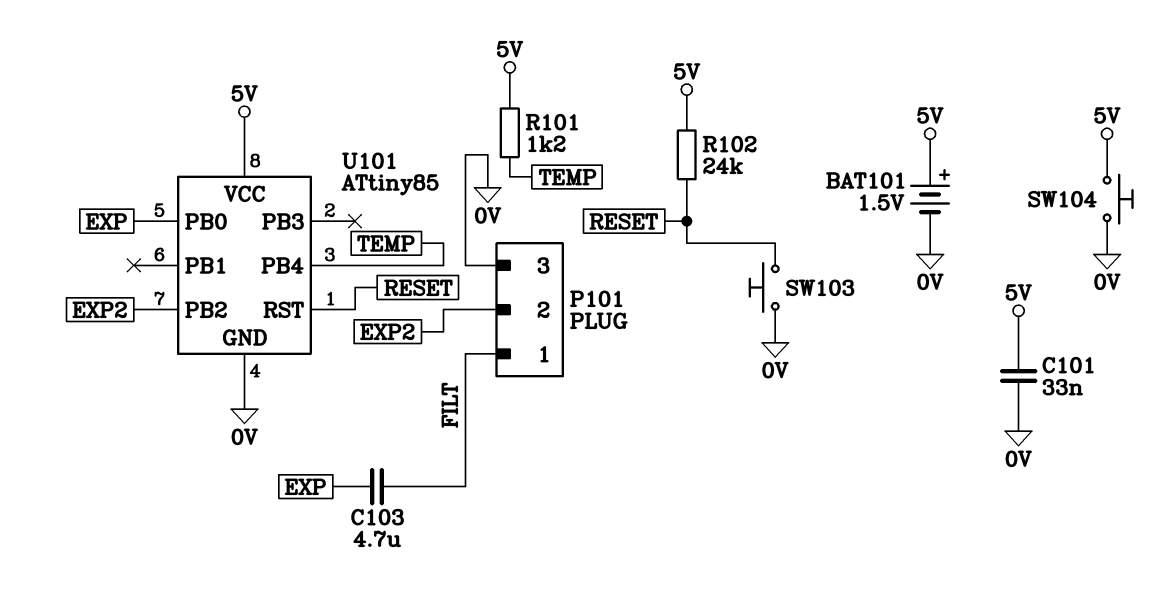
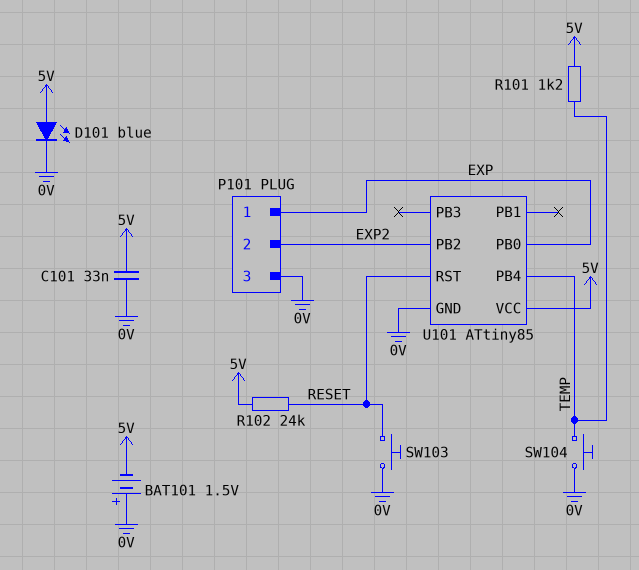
BAT101: 1.5V (plus 5V, minus 0V) -> 1.5V (plus 0V, minus 5V)
C103: 4.7uF (EXP, FILT) -> none
D101: none -> LED blue (A 5V, K 0V)
P101 pin 1: FILT -> EXP
SW104: button (0V, 5V) -> button (0V, TEMP)

